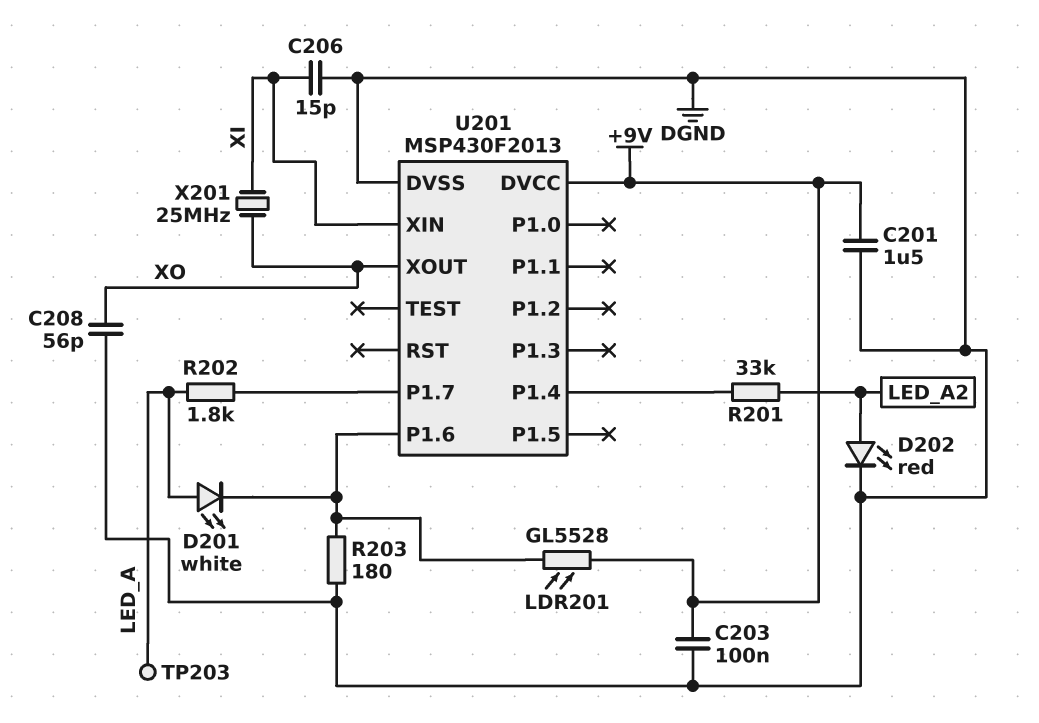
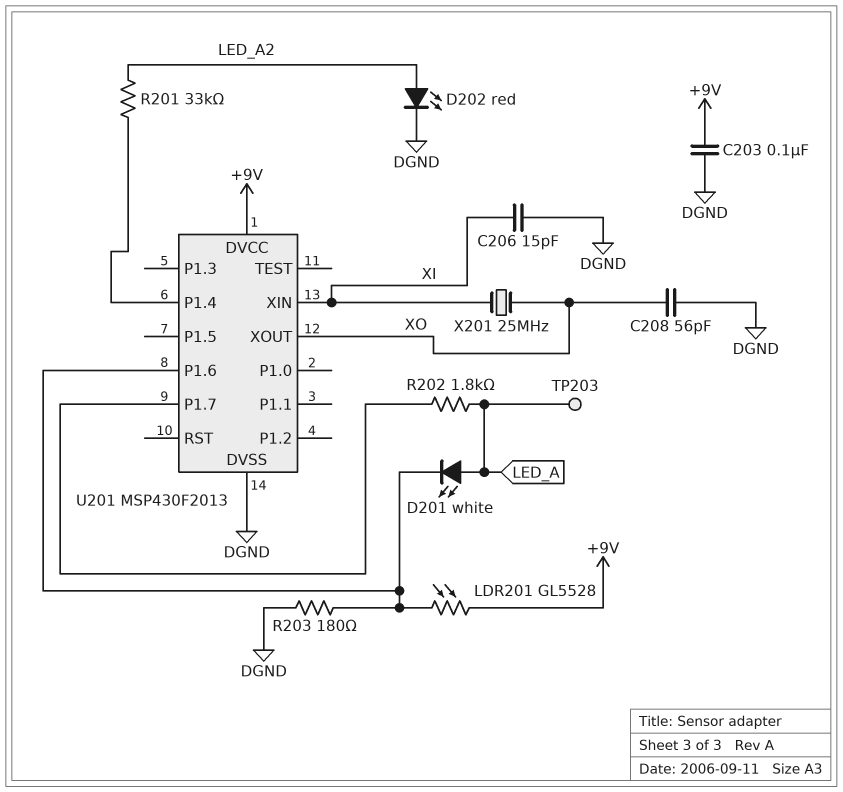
C201: 1.5uF (+9V, DGND) -> none

